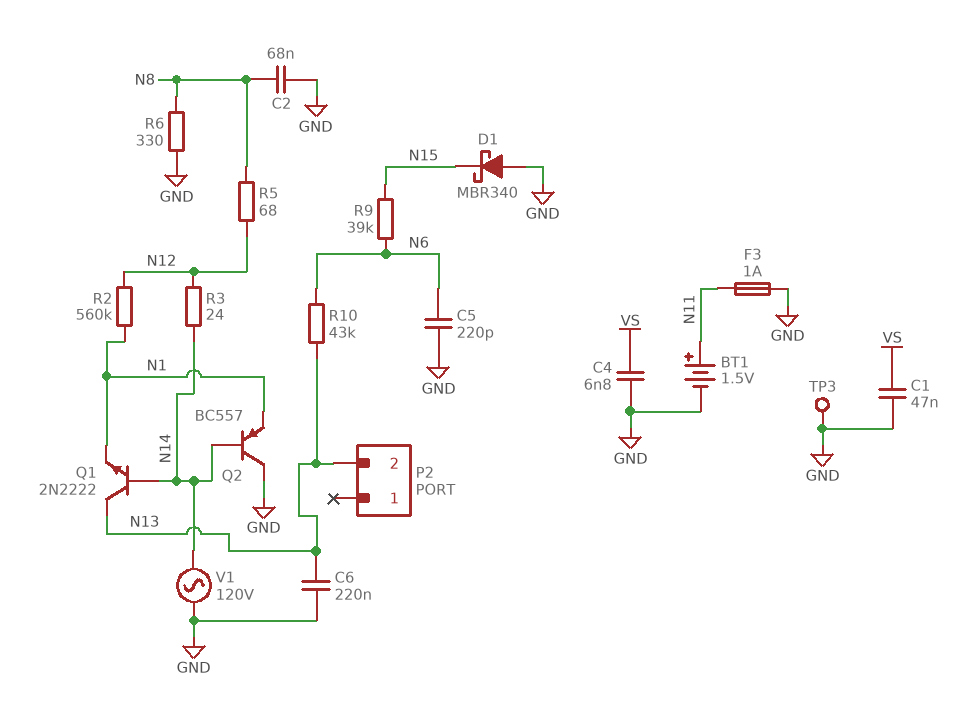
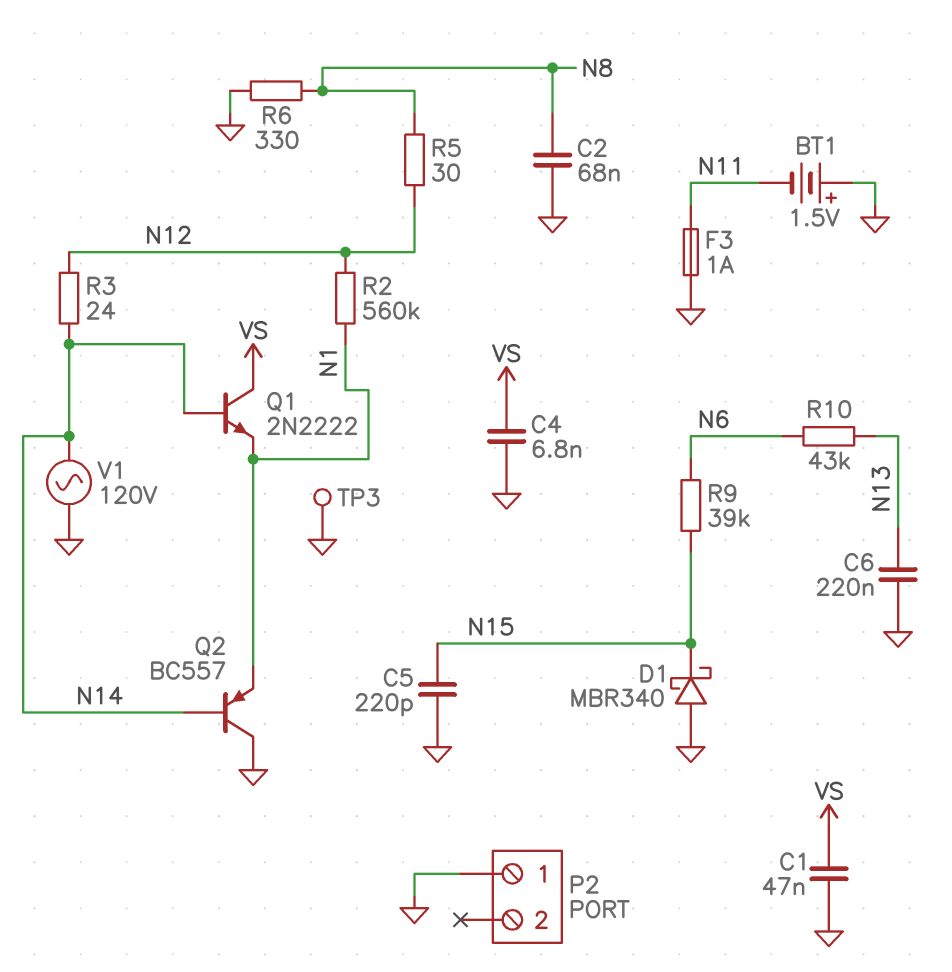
BT1: 1.5V (plus N11, minus GND) -> 1.5V (plus GND, minus N11)
C5: 220pF (GND, N6) -> 220pF (GND, N15)
P2 pin 1: none -> GND
P2 pin 2: N13 -> none
Q1: NPN 2N2222 (B N14, C N13, E N1) -> NPN 2N2222 (B N14, C VS, E N1)
R5: 68 (N8, N12) -> 30 (N8, N12)

